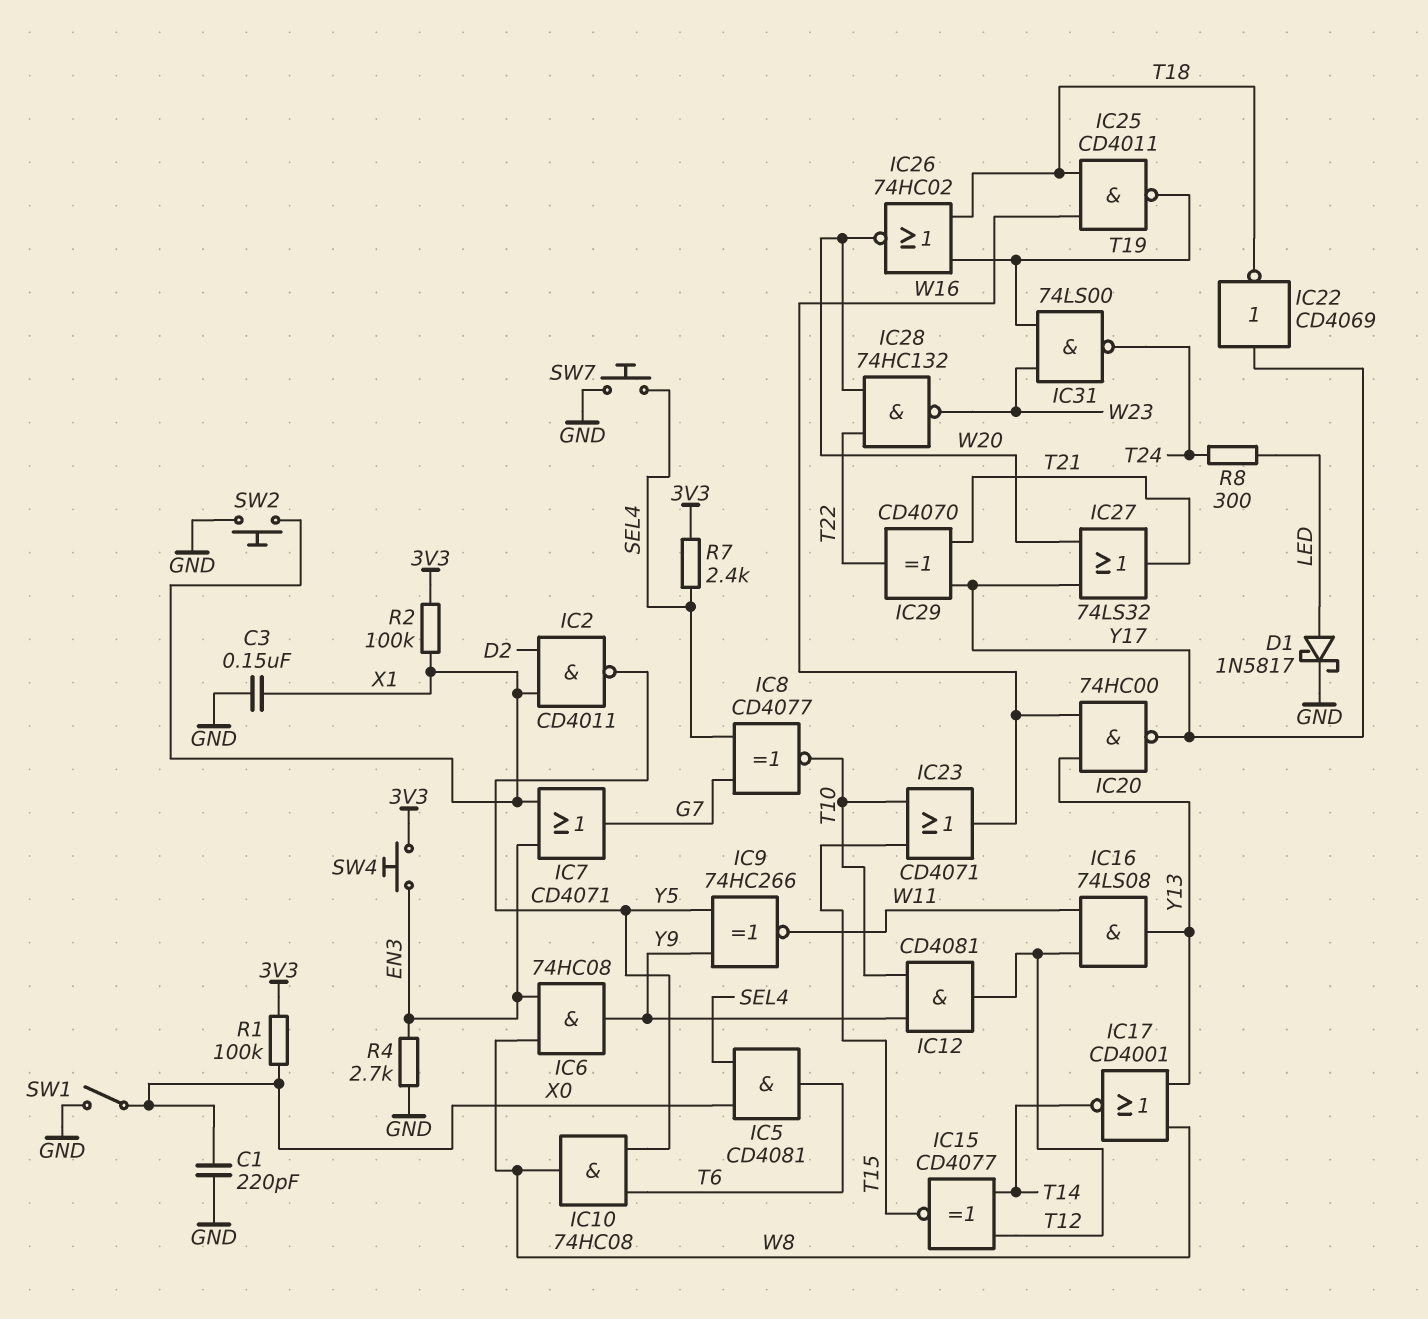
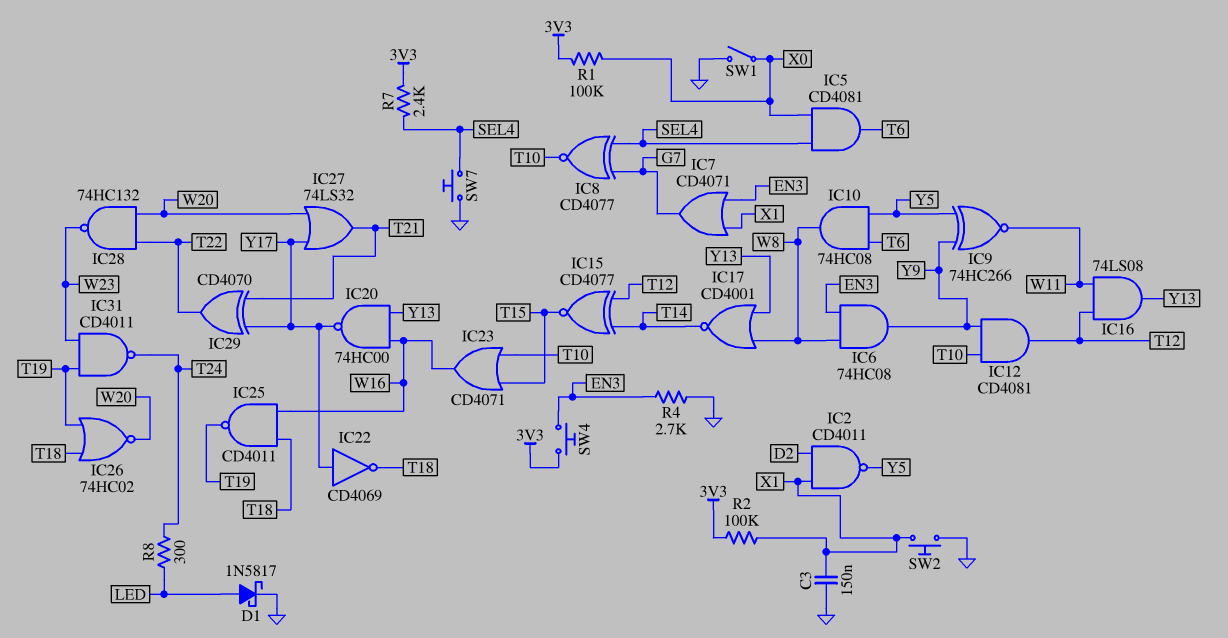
C1: 220pF (GND, X0) -> none
IC31: NAND 74LS00 (in T19, in W23, out T24) -> NAND CD4011 (in T19, in W23, out T24)

